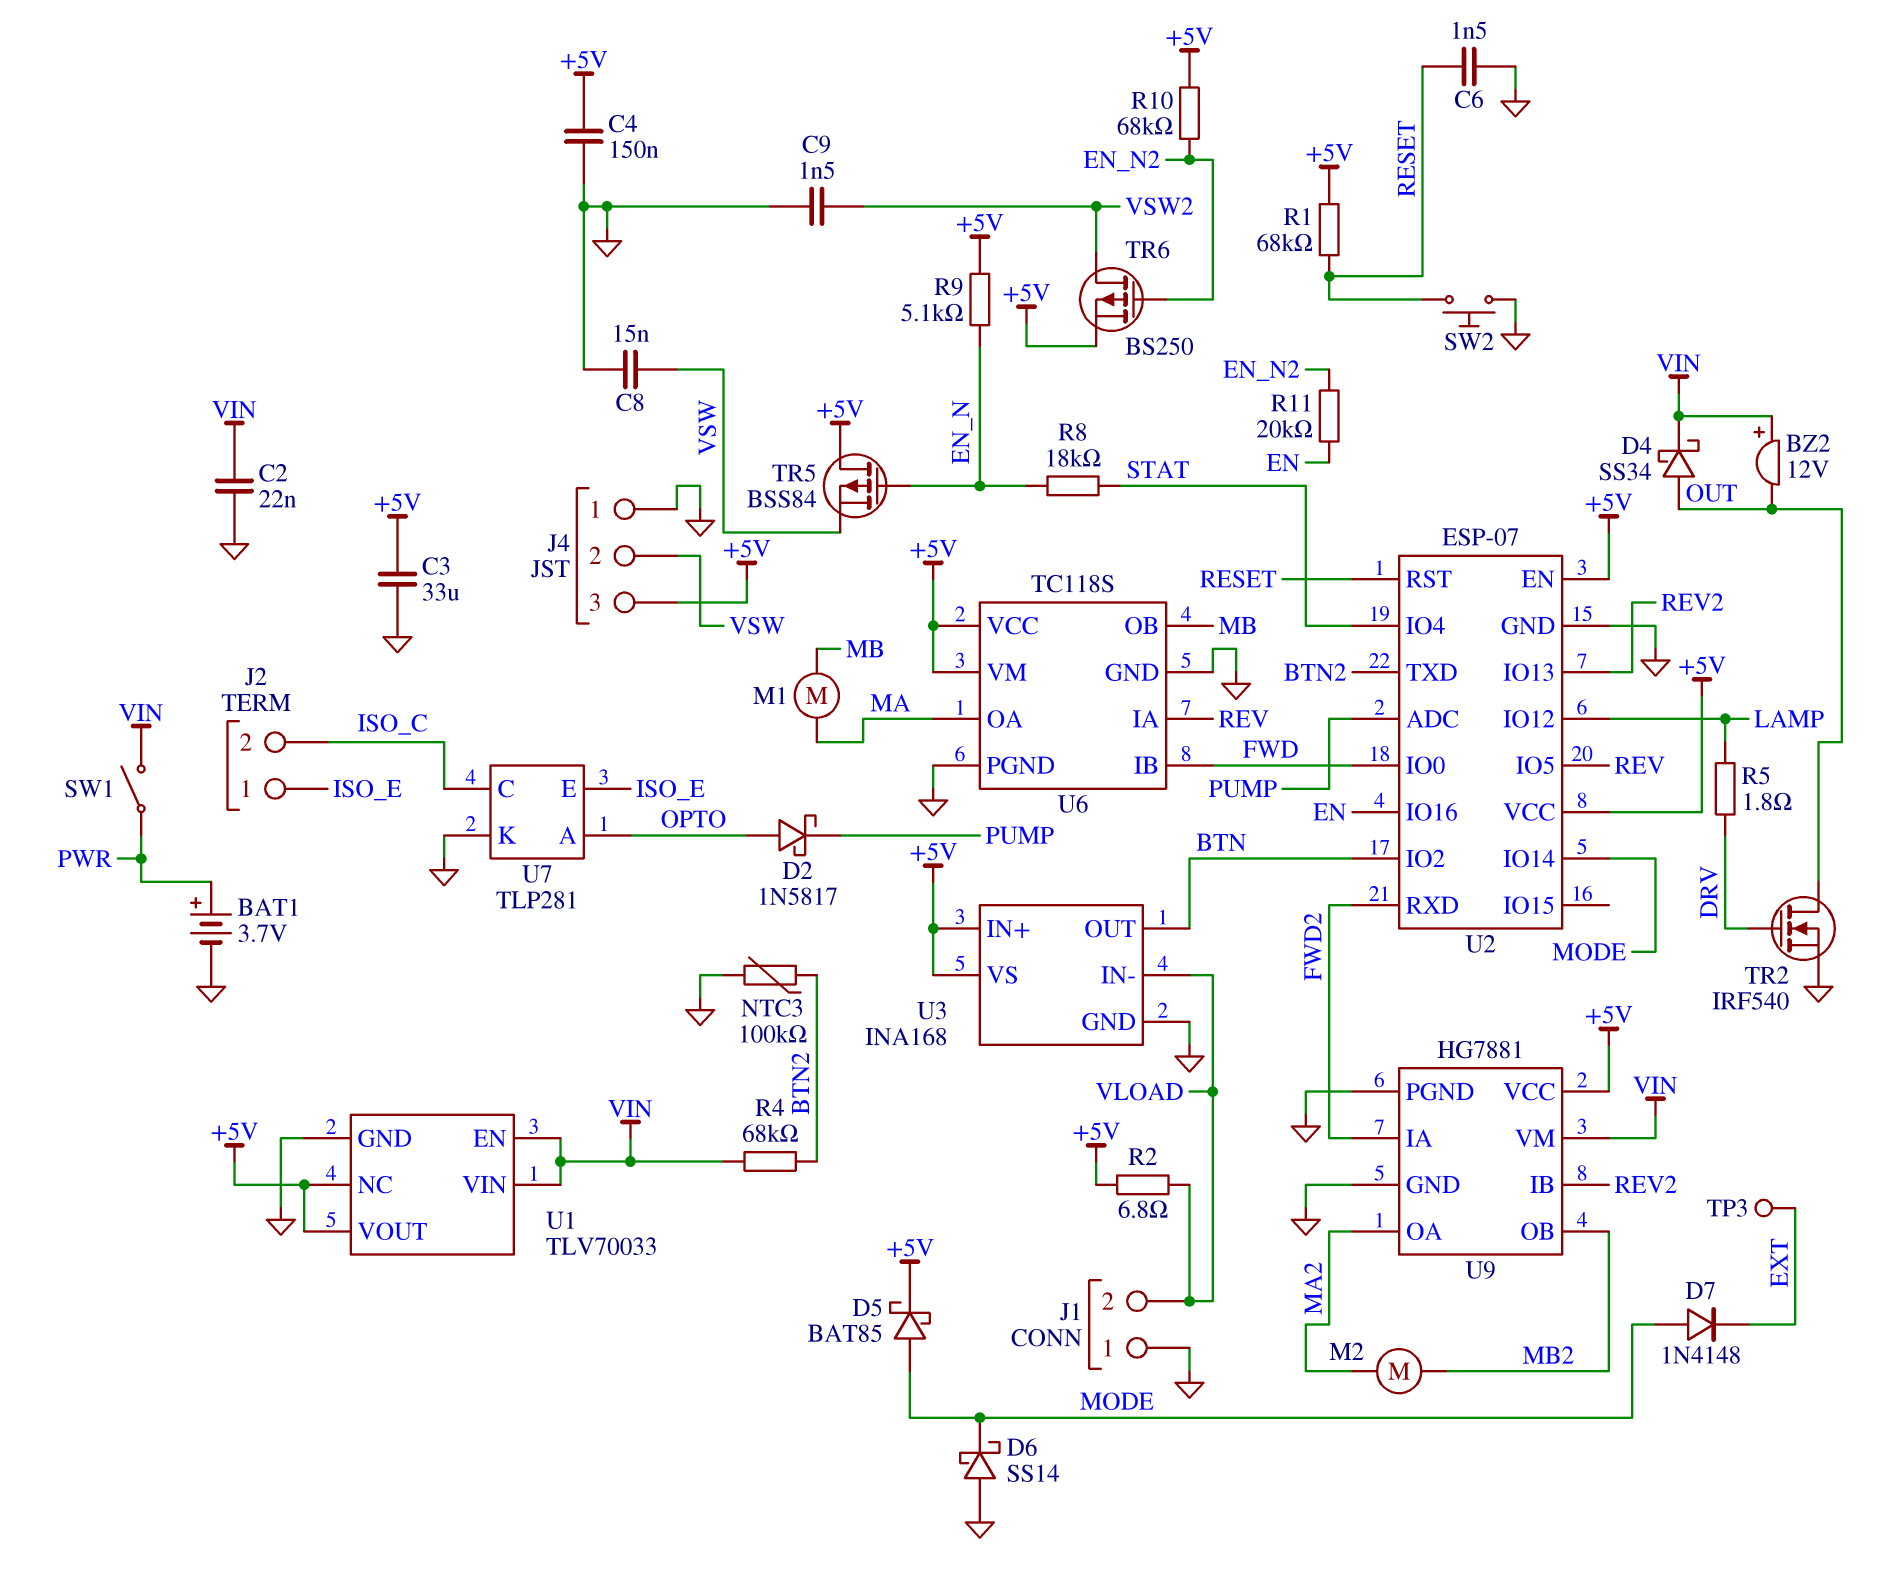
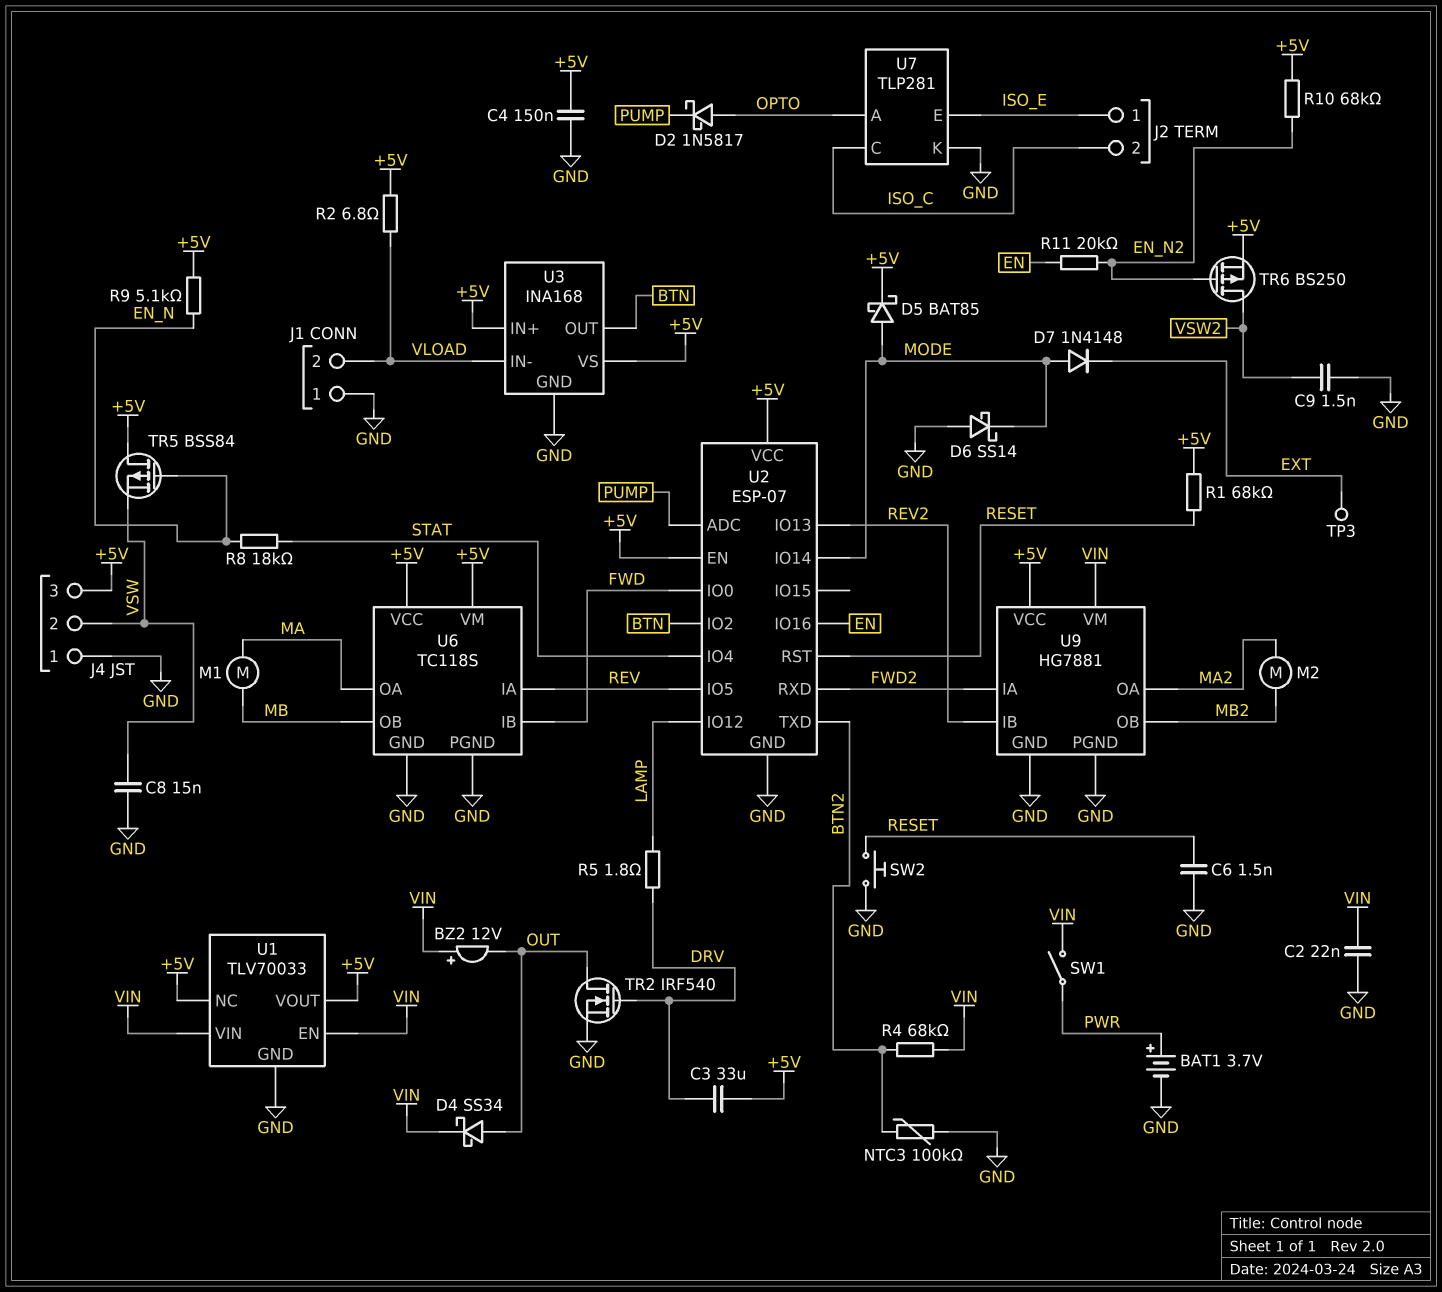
C3: 33uF (+5V, GND) -> 33uF (+5V, DRV)

